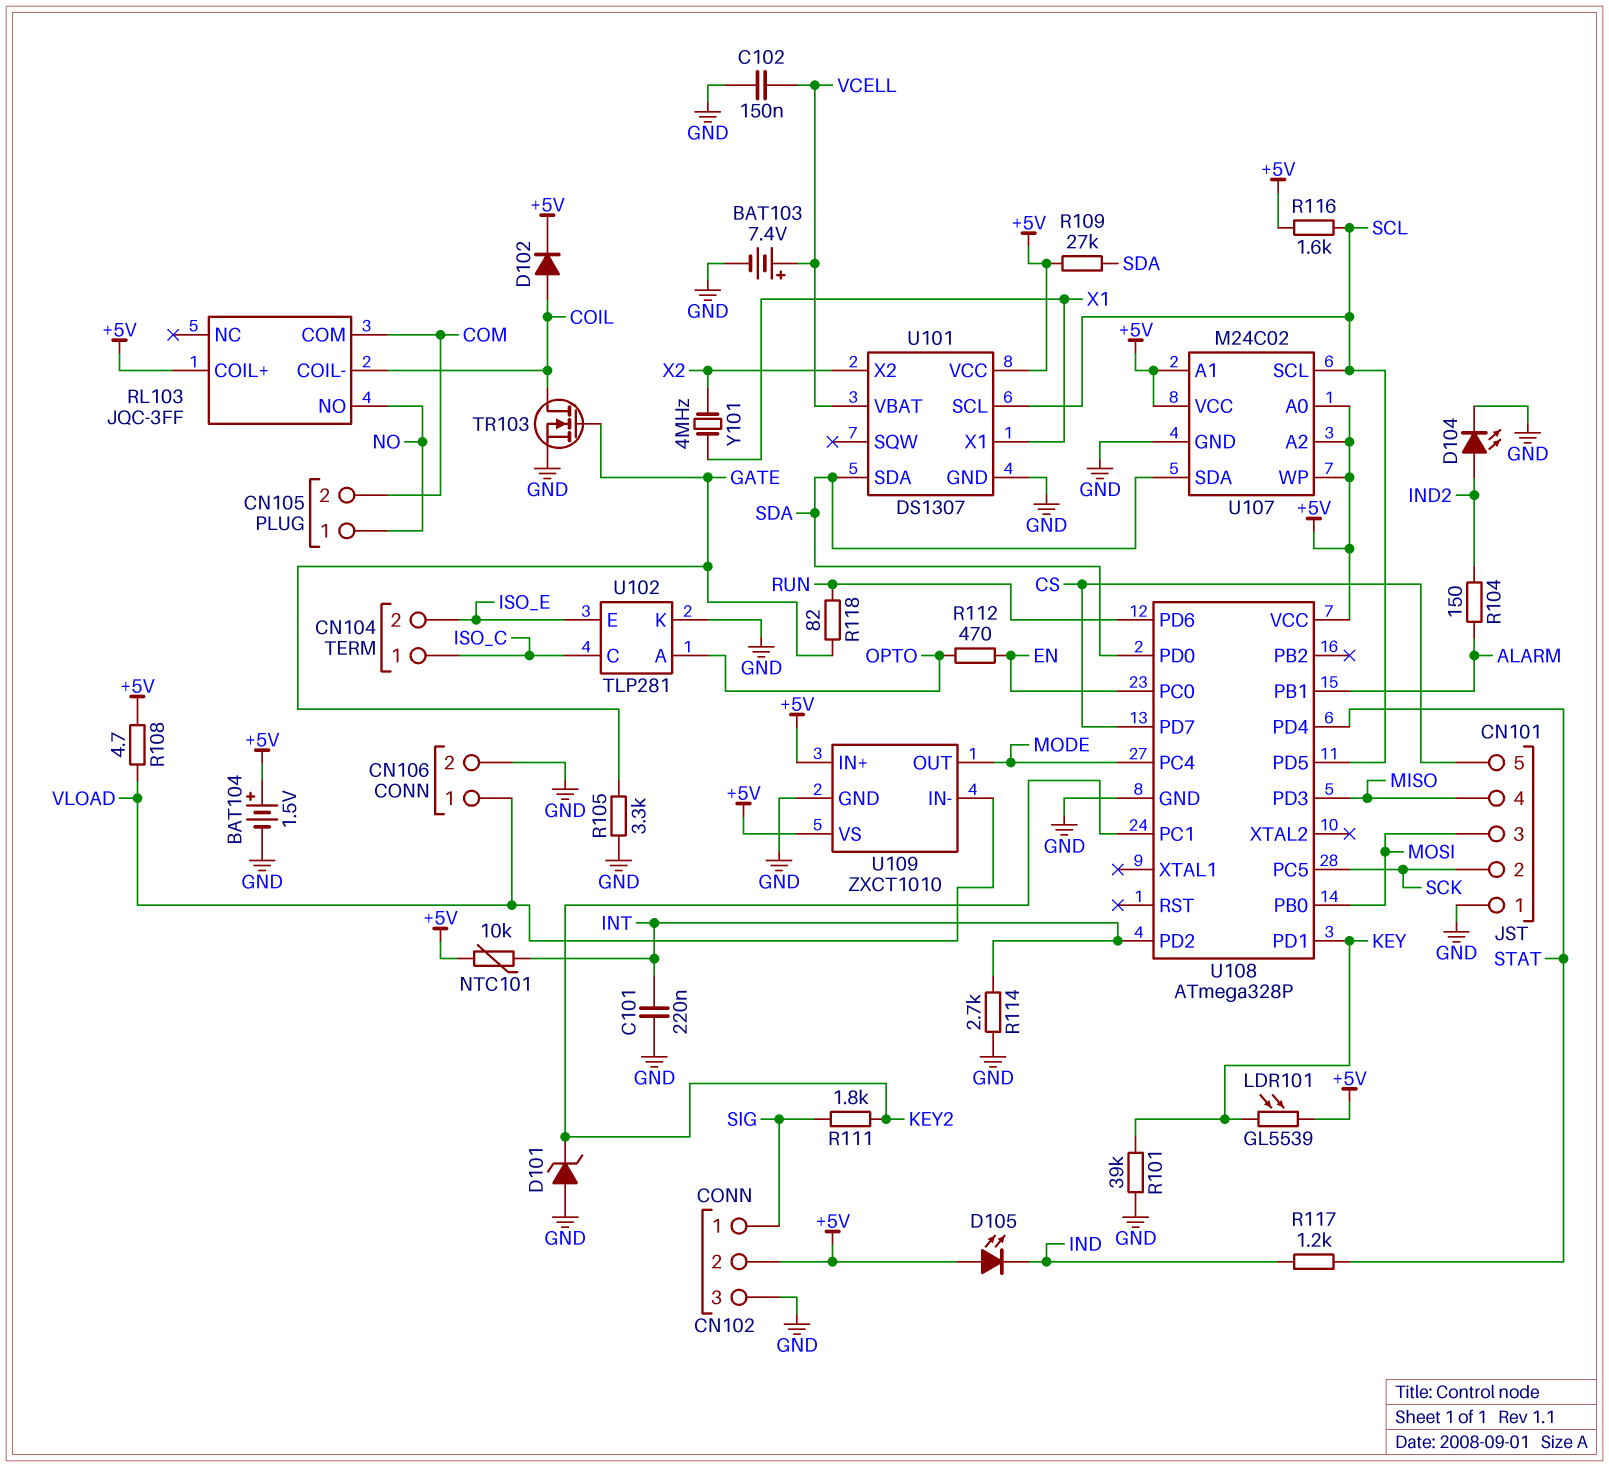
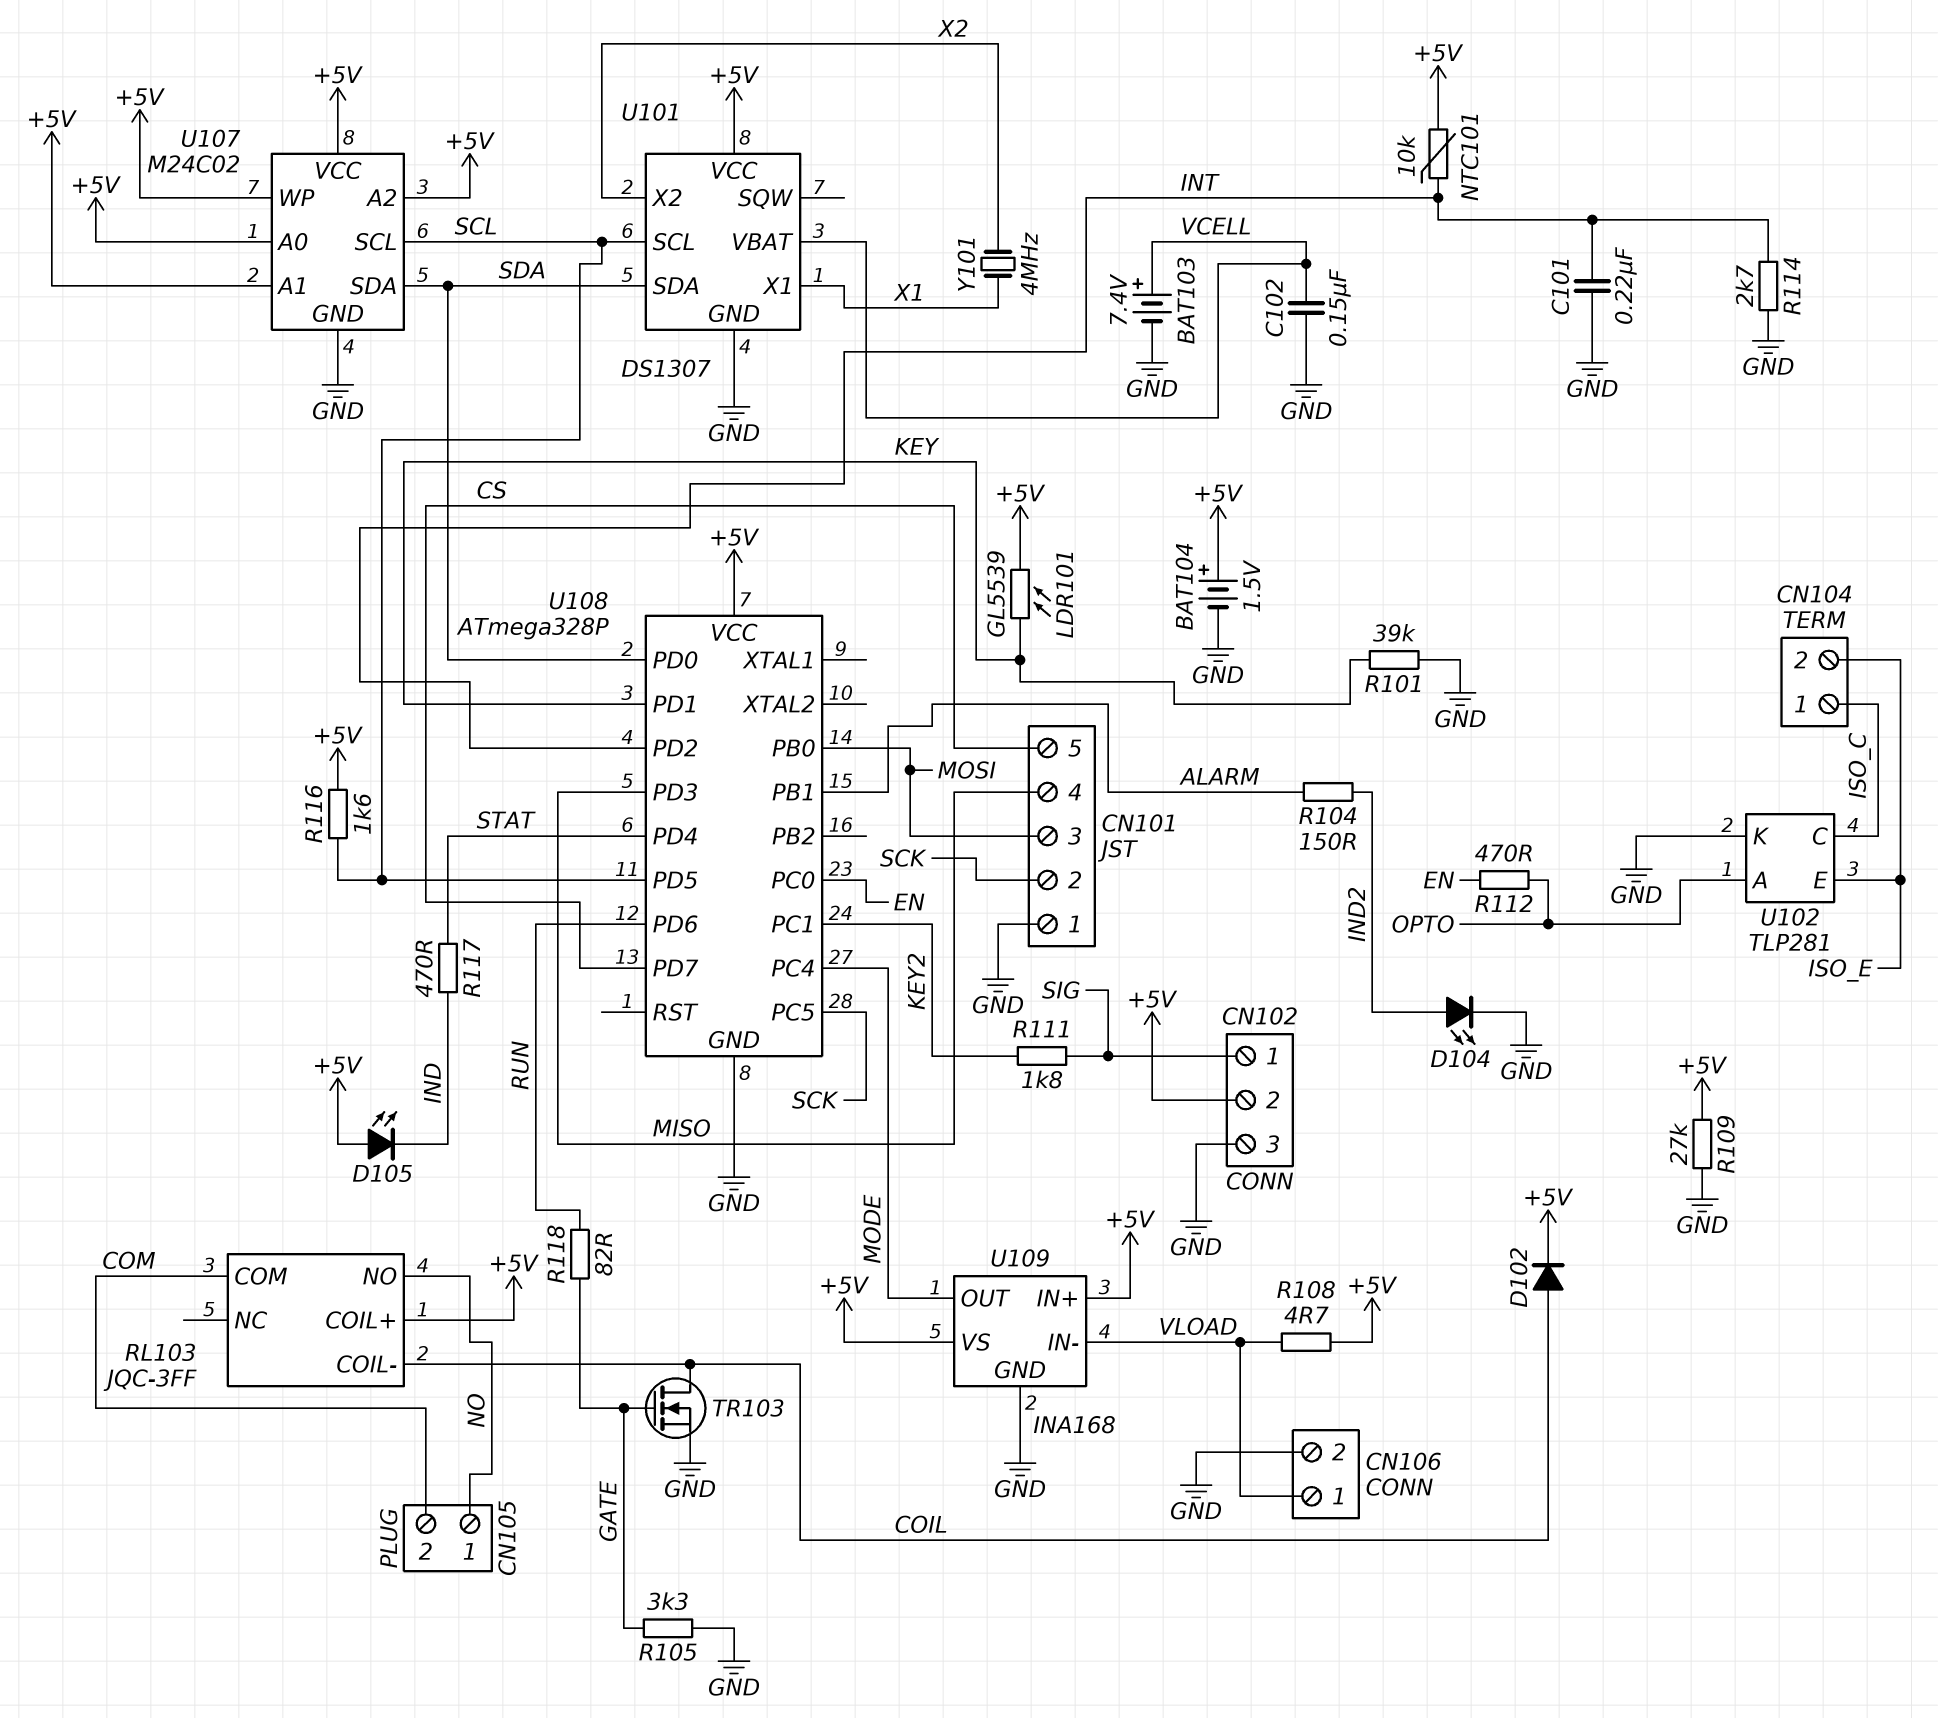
D101: zener (A GND, K KEY2) -> none
R109: 27k (+5V, SDA) -> 27k (+5V, GND)
R117: 1.2k (IND, STAT) -> 470 (IND, STAT)
U109: ZXCT1010 -> INA168

